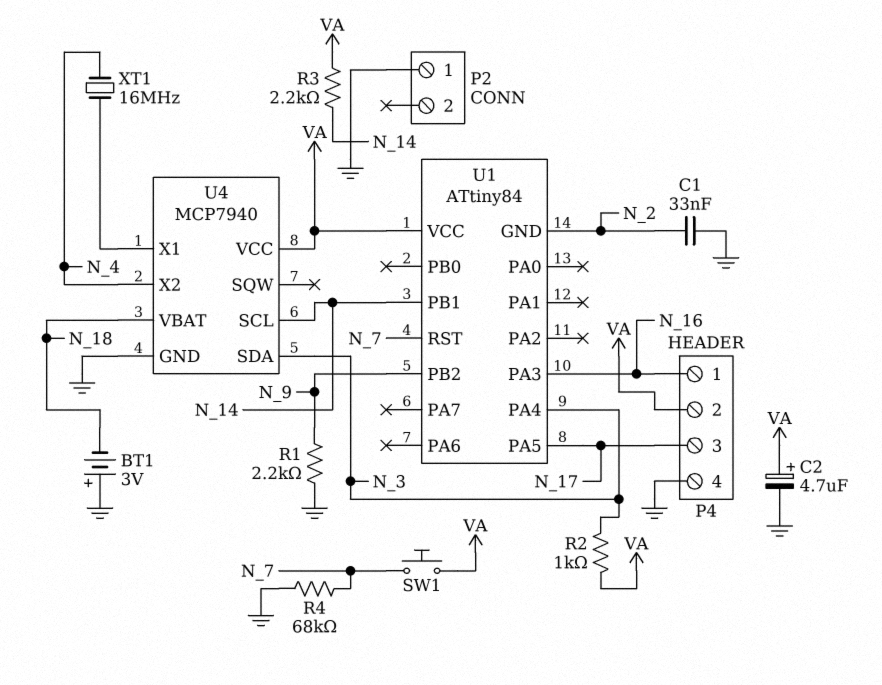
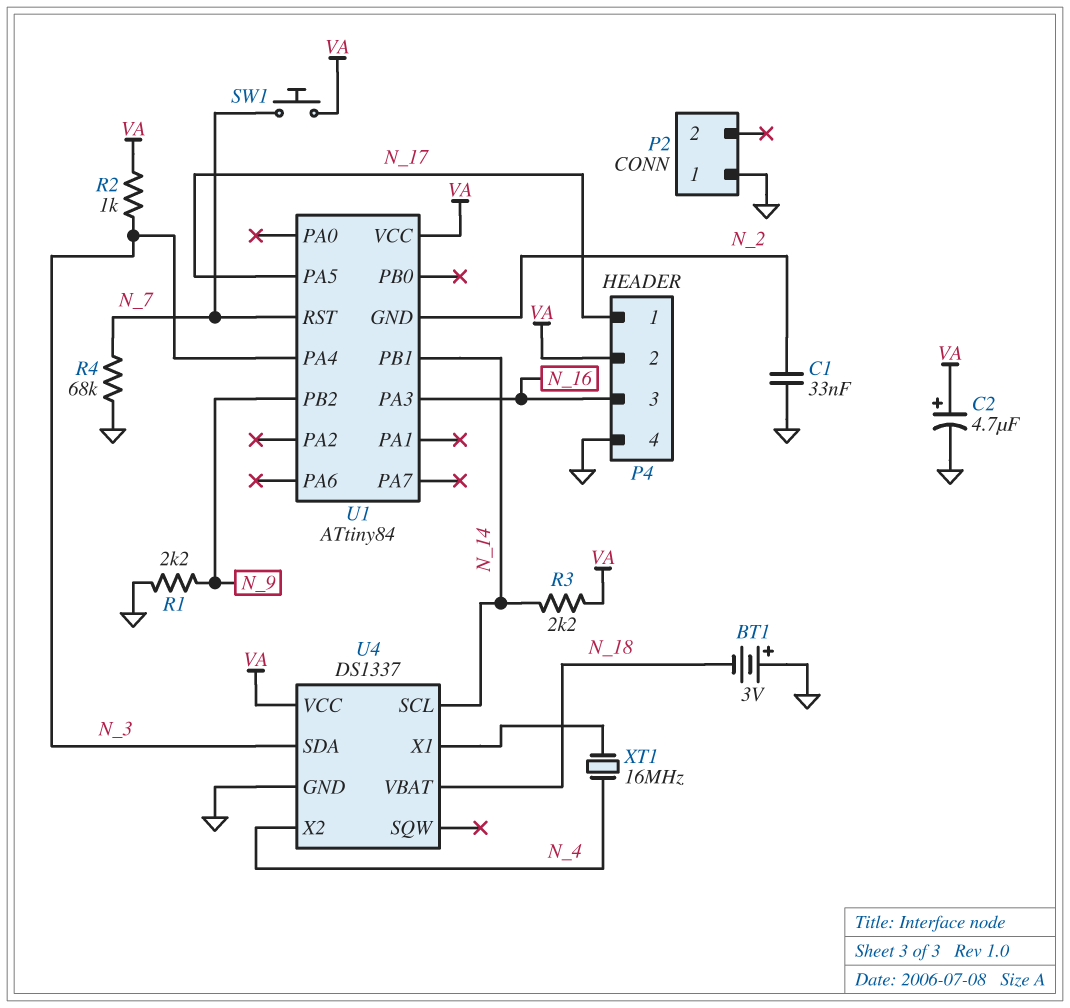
P4 pin 1: N_16 -> N_17
P4 pin 3: N_17 -> N_16
U4: MCP7940 -> DS1337

